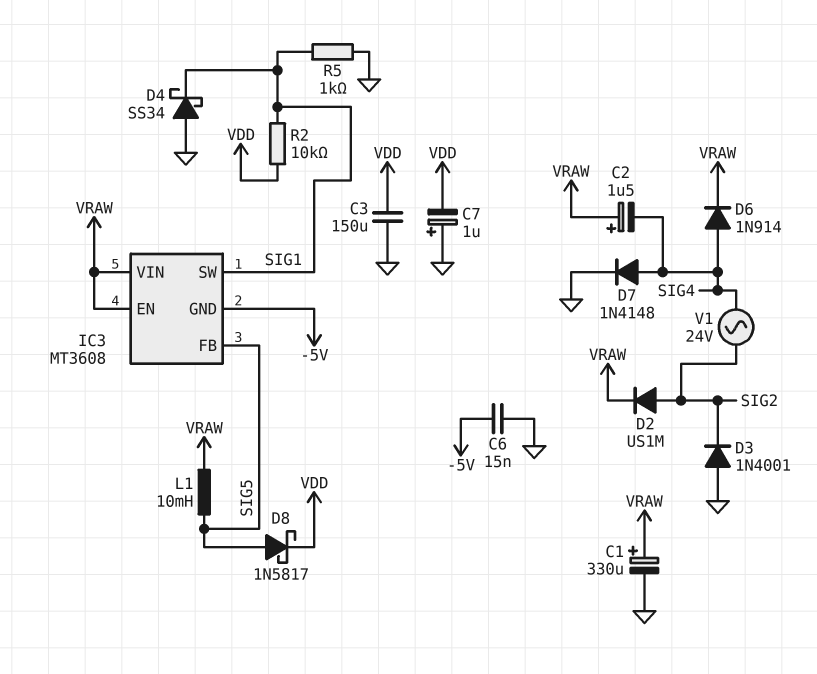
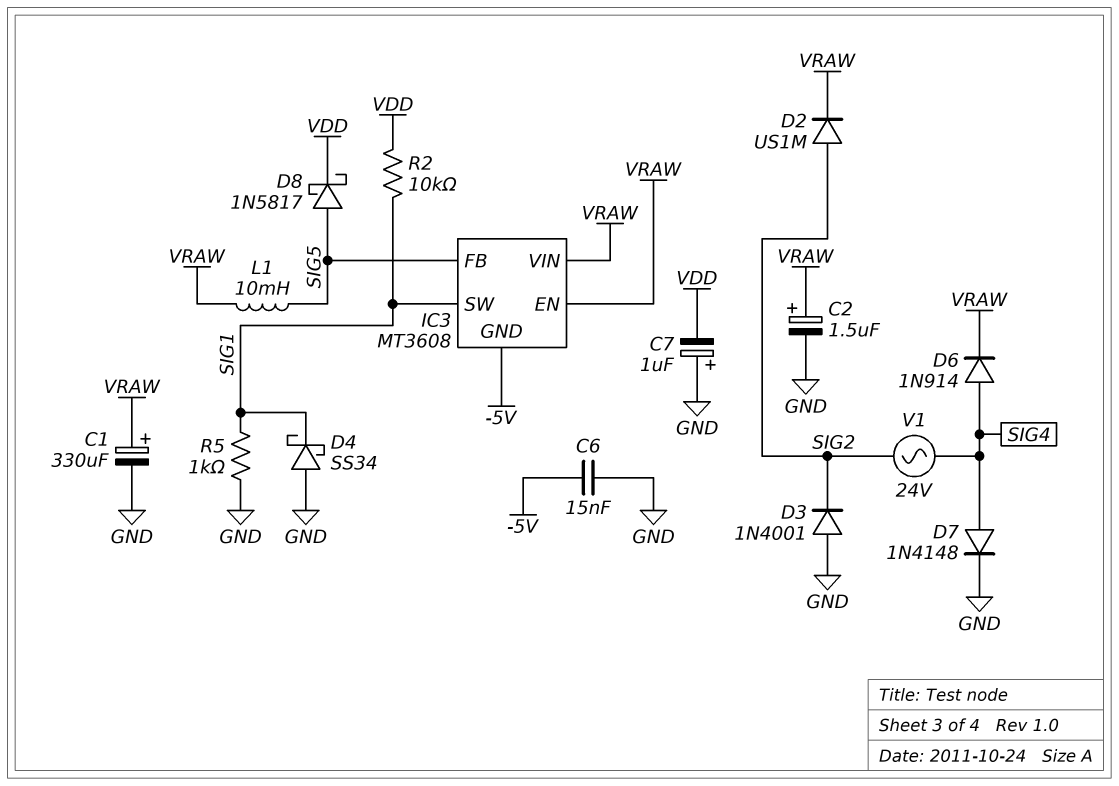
C2: 1.5uF (plus VRAW, minus SIG4) -> 1.5uF (plus VRAW, minus GND)
C3: 150uF (GND, VDD) -> none

